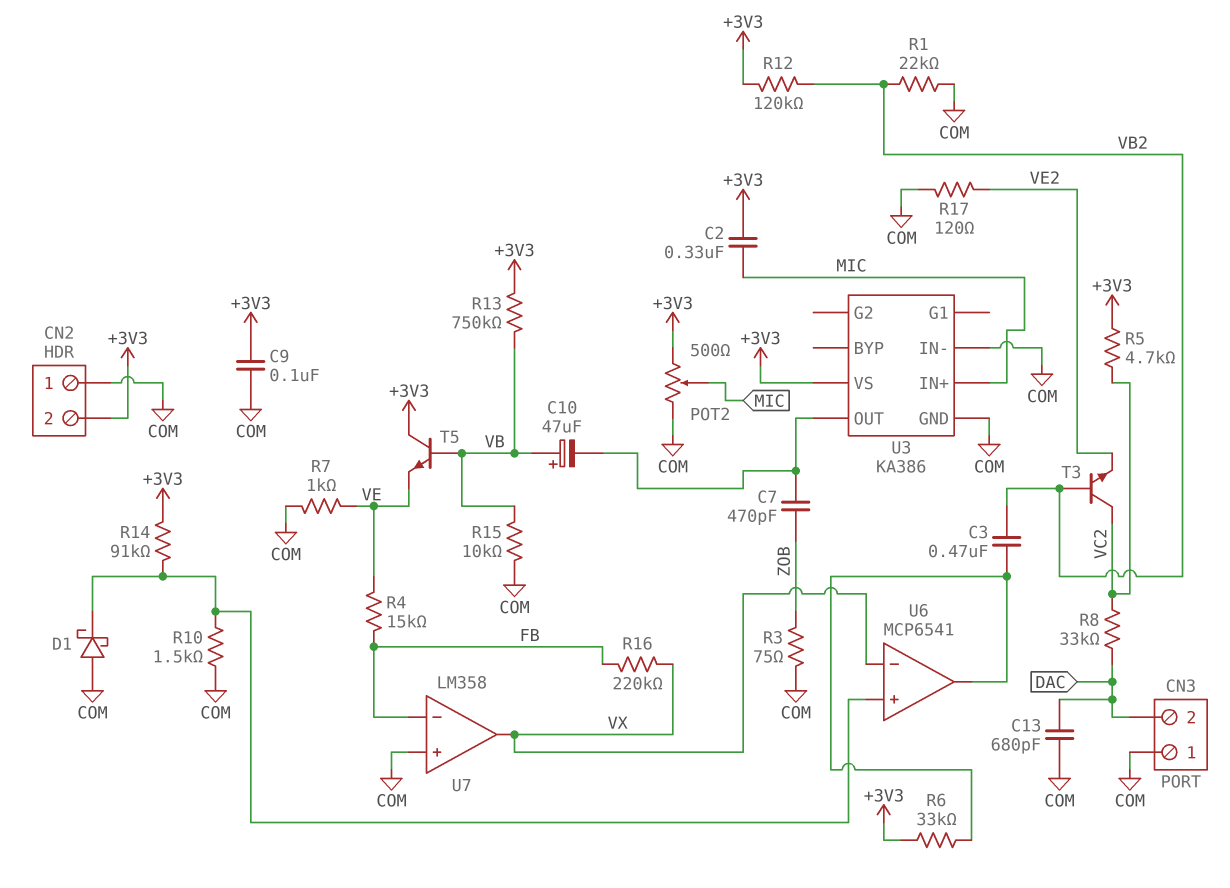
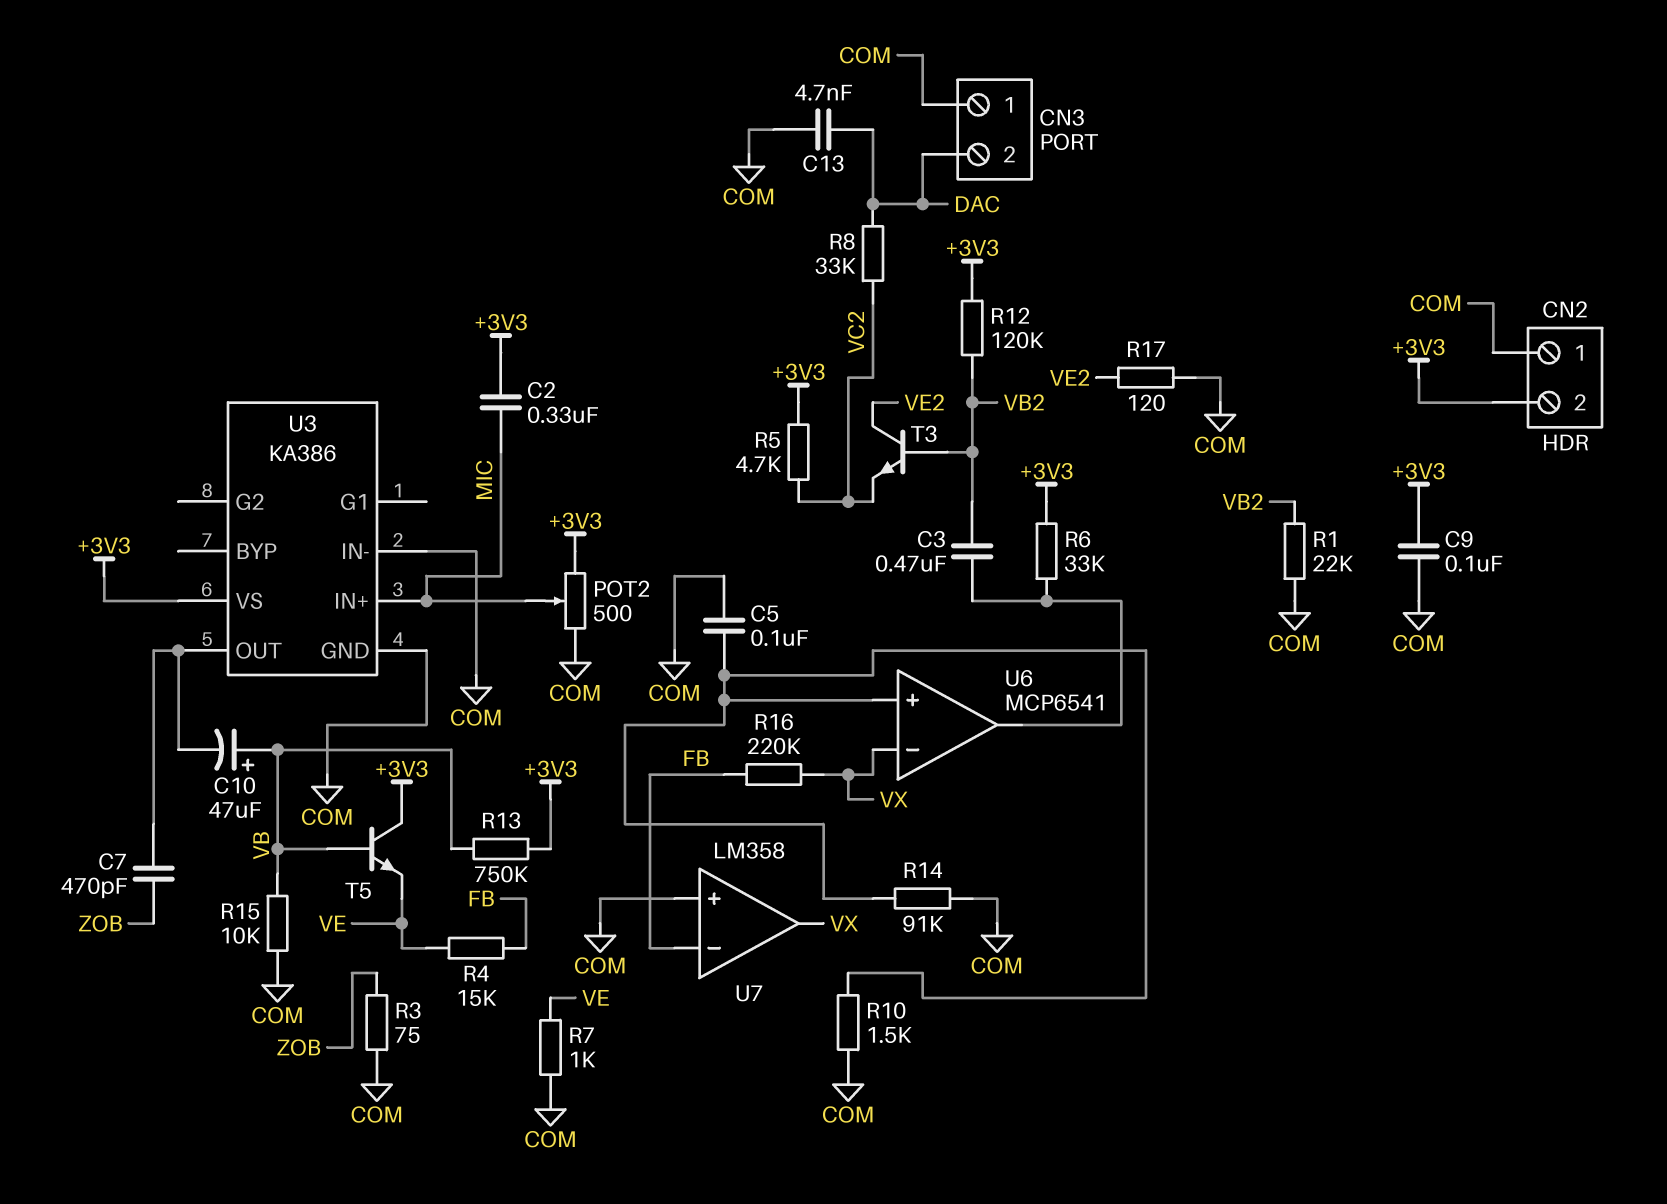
C5: none -> 100nF (COM, U6/in+)
C13: 680pF (COM, DAC) -> 4.7nF (COM, DAC)
D1: schottky (A COM, K U6/in+) -> none
R14: 91k (+3V3, U6/in+) -> 91k (COM, U6/in+)
T3: NPN (B VB2, C VC2, E VE2) -> NPN (B VB2, C VE2, E VC2)

